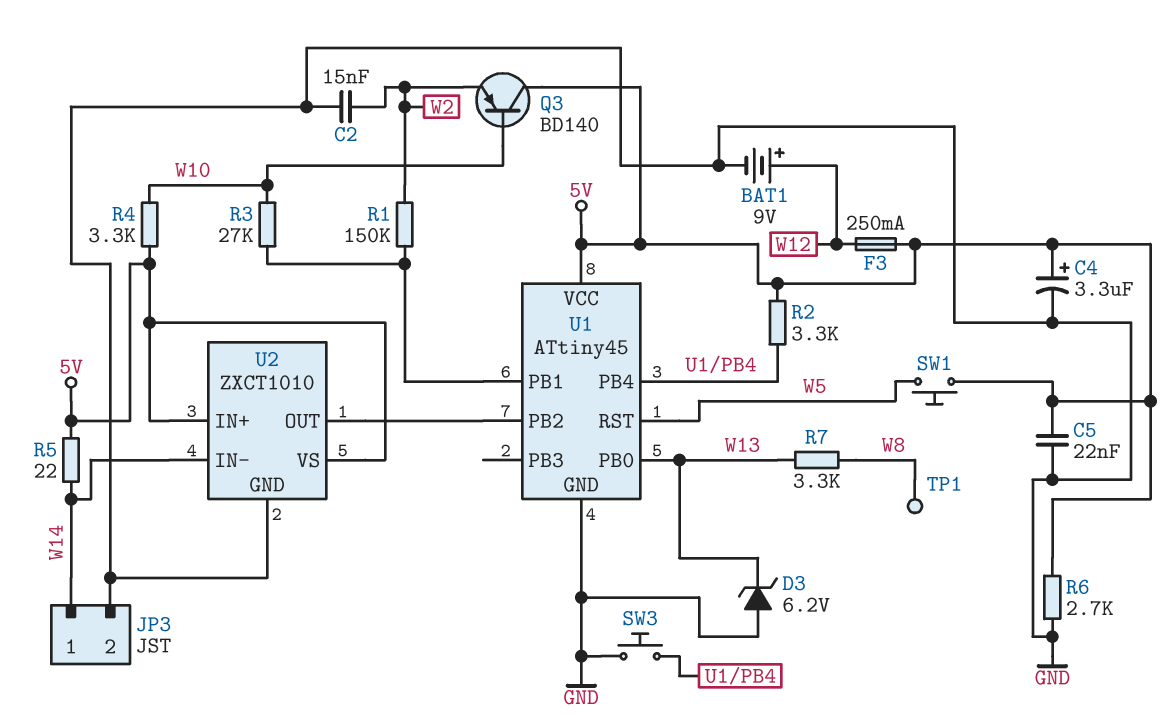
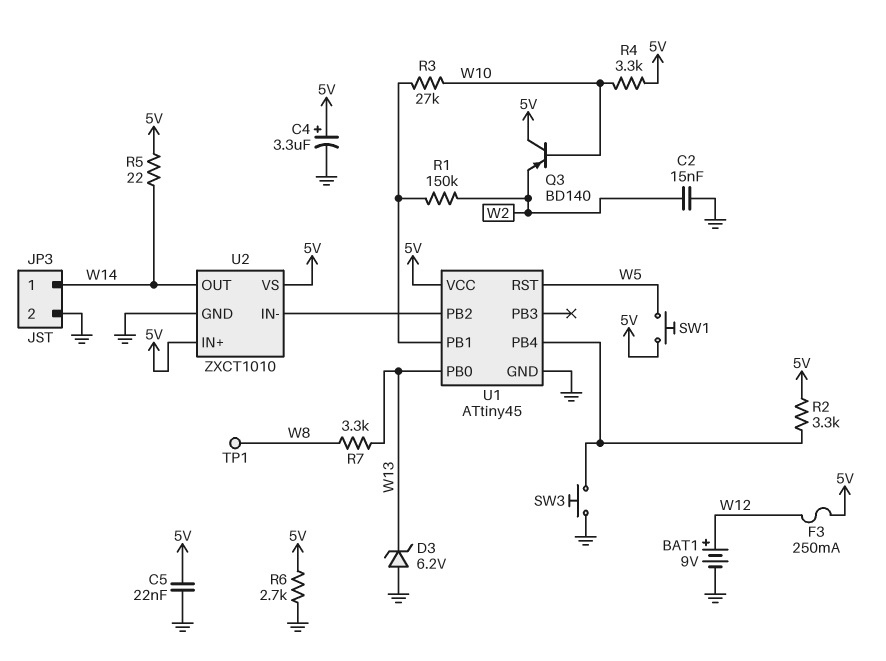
U2 pin IN-: W14 -> U1/PB2
U2 pin OUT: U1/PB2 -> W14

